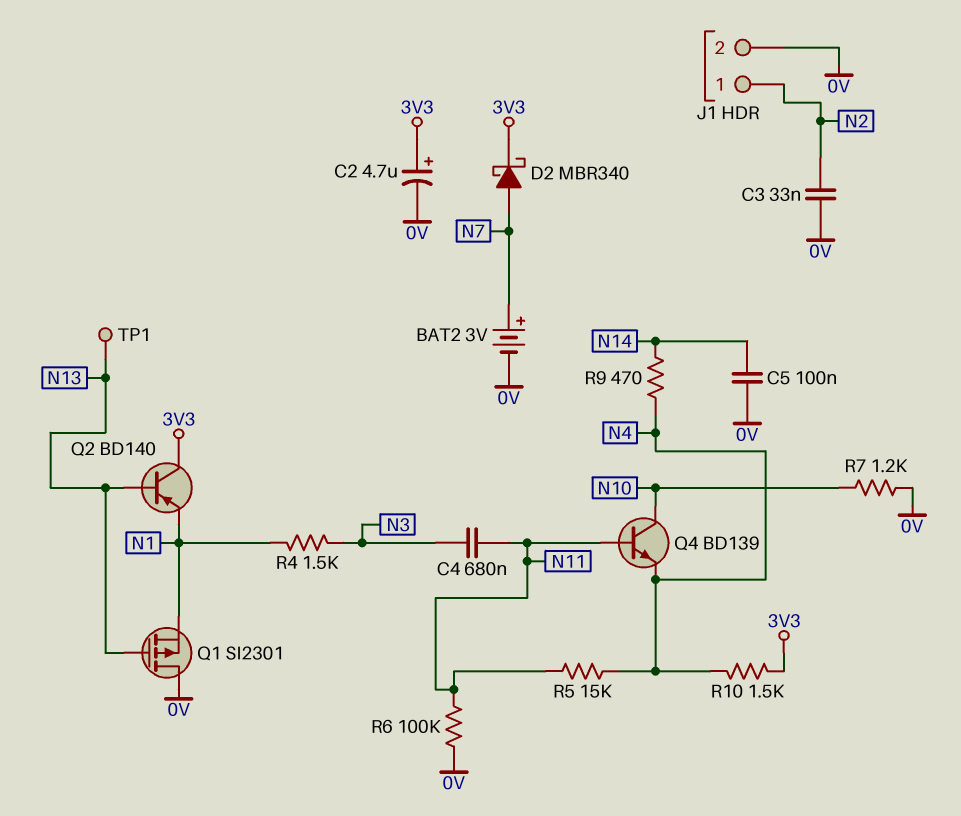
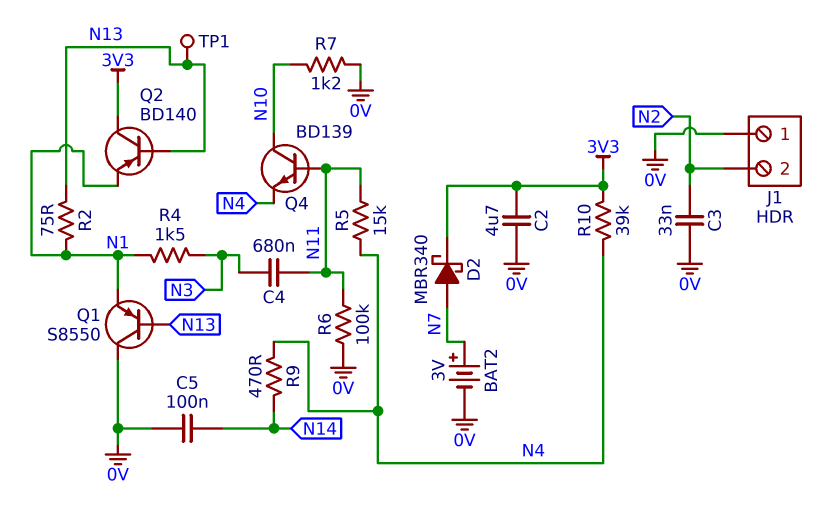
C2: 4.7uF (plus 3V3, minus 0V) -> 4.7uF (0V, 3V3)
J1 pin 1: N2 -> 0V
J1 pin 2: 0V -> N2
Q1: PMOS SI2301 (G N13, D 0V, S N1) -> PNP S8550 (B N13, C 0V, E N1)
R2: none -> 75 (N1, N13)
R10: 1.5k (3V3, N4) -> 39k (3V3, N4)

